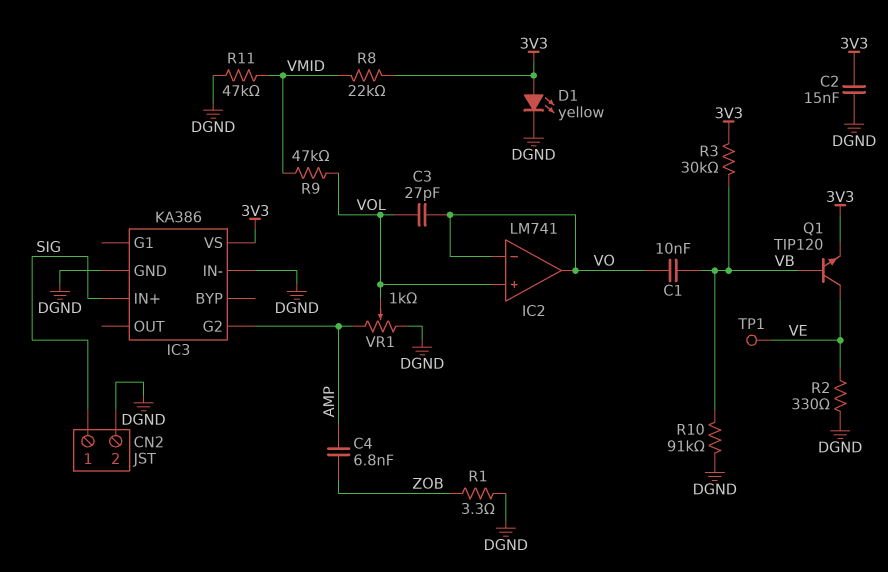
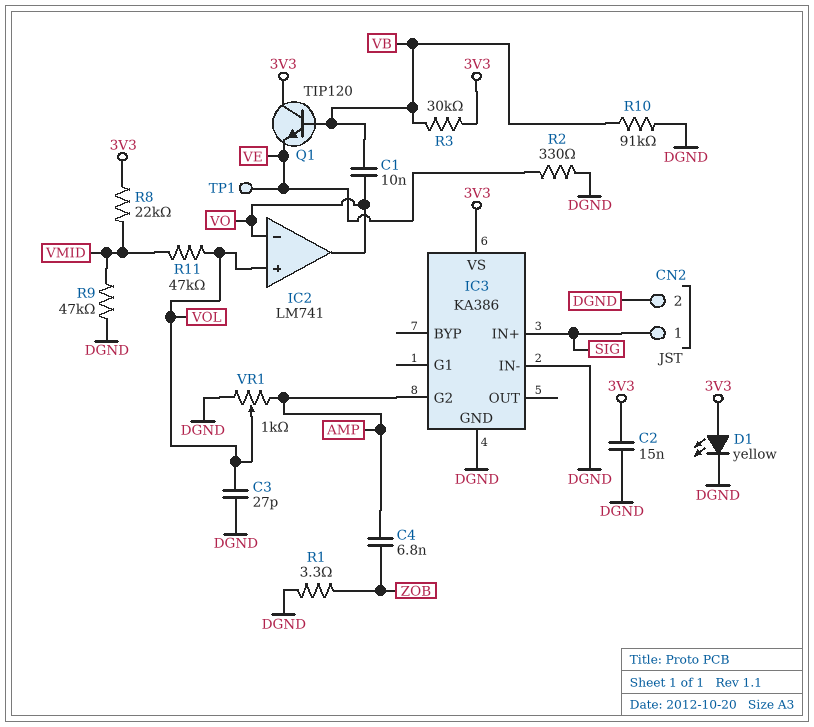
C3: 27pF (VO, VOL) -> 27pF (DGND, VOL)
Q1: NPN TIP120 (B VB, C VE, E 3V3) -> NPN TIP120 (B VB, C 3V3, E VE)
R9: 47k (VMID, VOL) -> 47k (DGND, VMID)
R11: 47k (DGND, VMID) -> 47k (VMID, VOL)

